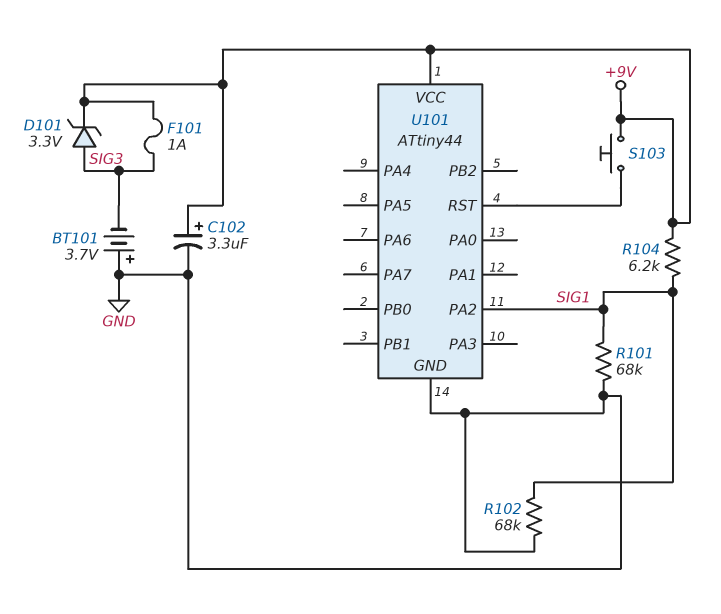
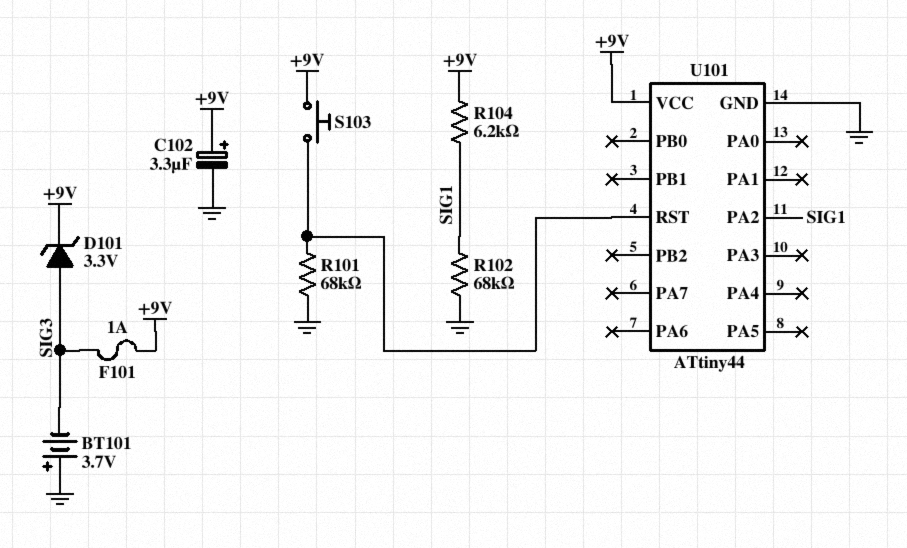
R101: 68k (GND, SIG1) -> 68k (GND, U101/RST)

